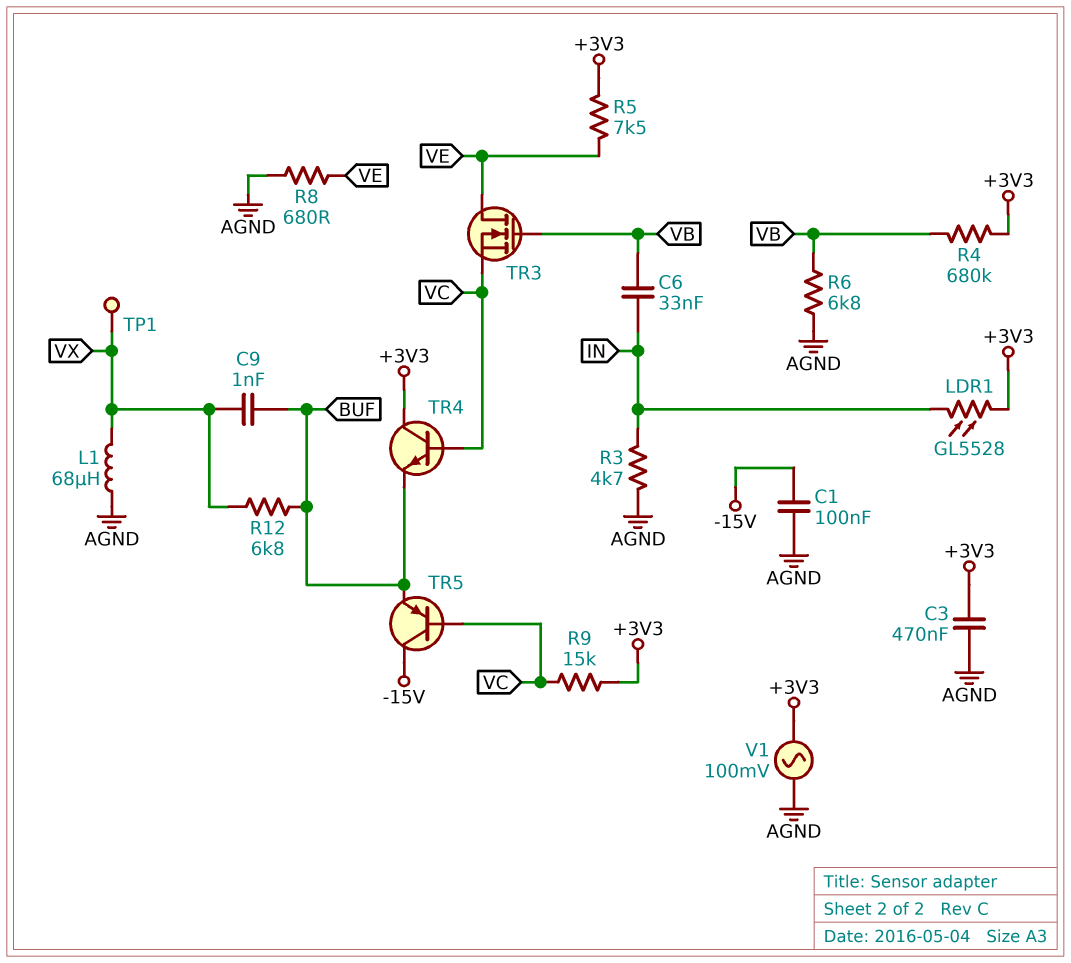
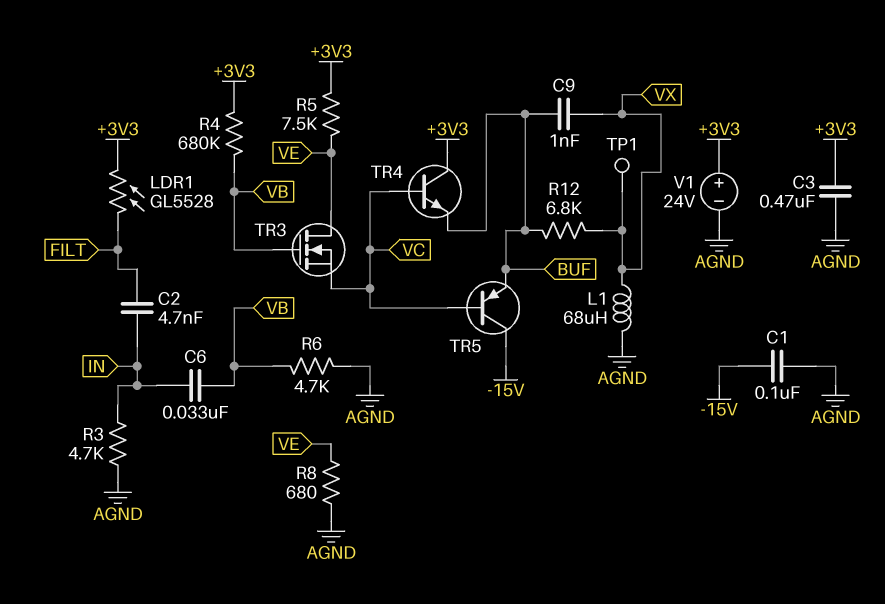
C2: none -> 4.7nF (FILT, IN)
LDR1: GL5528 (+3V3, IN) -> GL5528 (+3V3, FILT)
R6: 6.8k (AGND, VB) -> 4.7k (AGND, VB)
R9: 15k (+3V3, VC) -> none
V1: AC 100mV (+3V3, AGND) -> 24V (plus +3V3, minus AGND)

